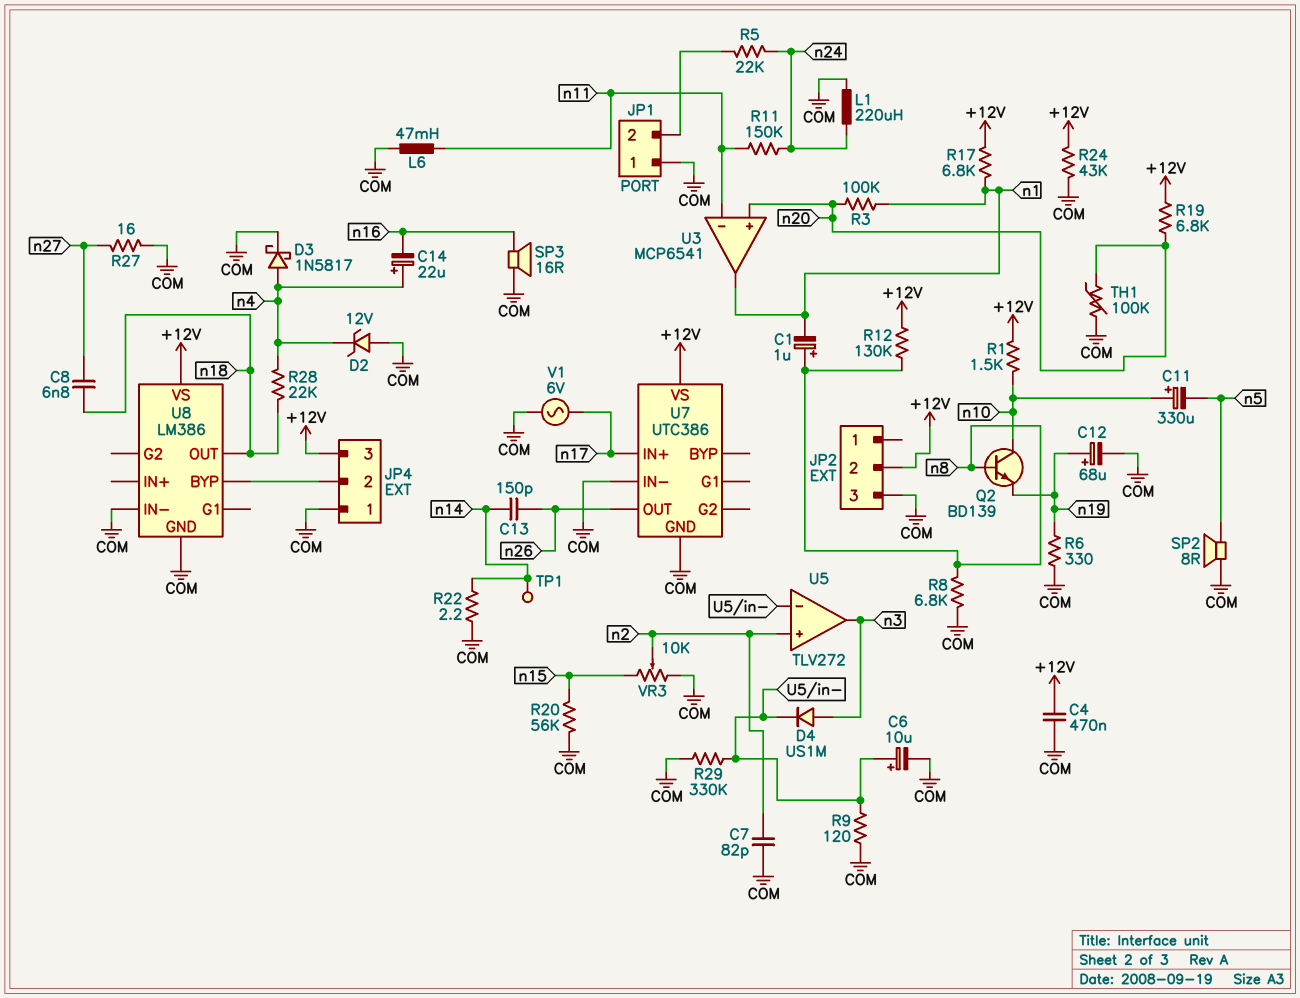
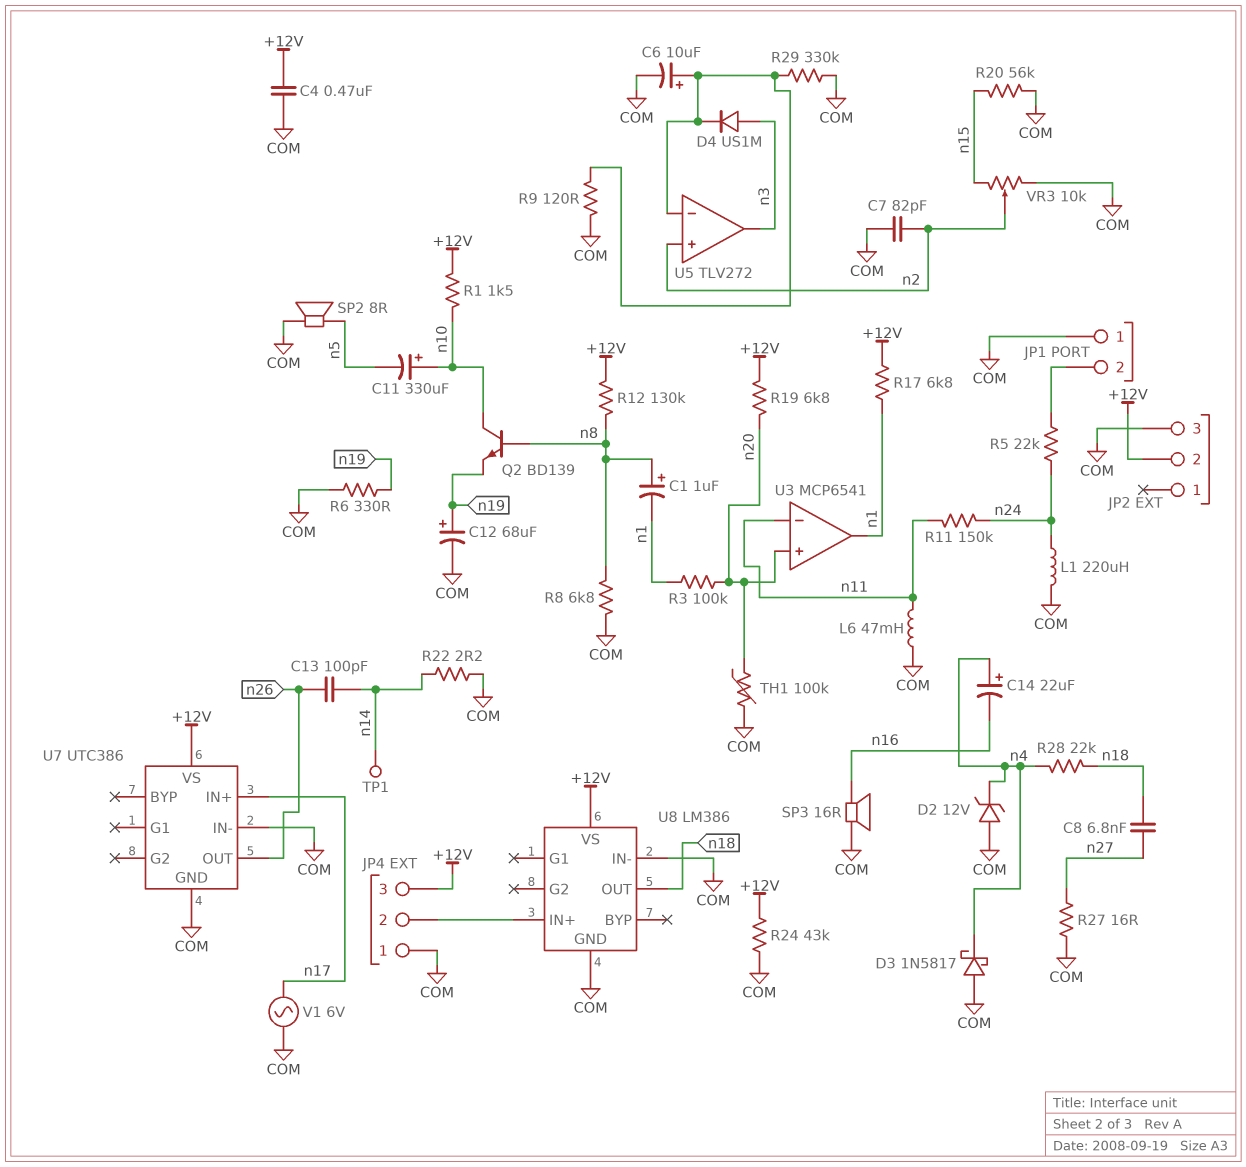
C13: 150pF (n14, n26) -> 100pF (n14, n26)
D3: schottky 1N5817 (A n4, K COM) -> schottky 1N5817 (A COM, K n4)
U8 pin BYP: JP4/2 -> none
U8 pin IN+: none -> JP4/2

